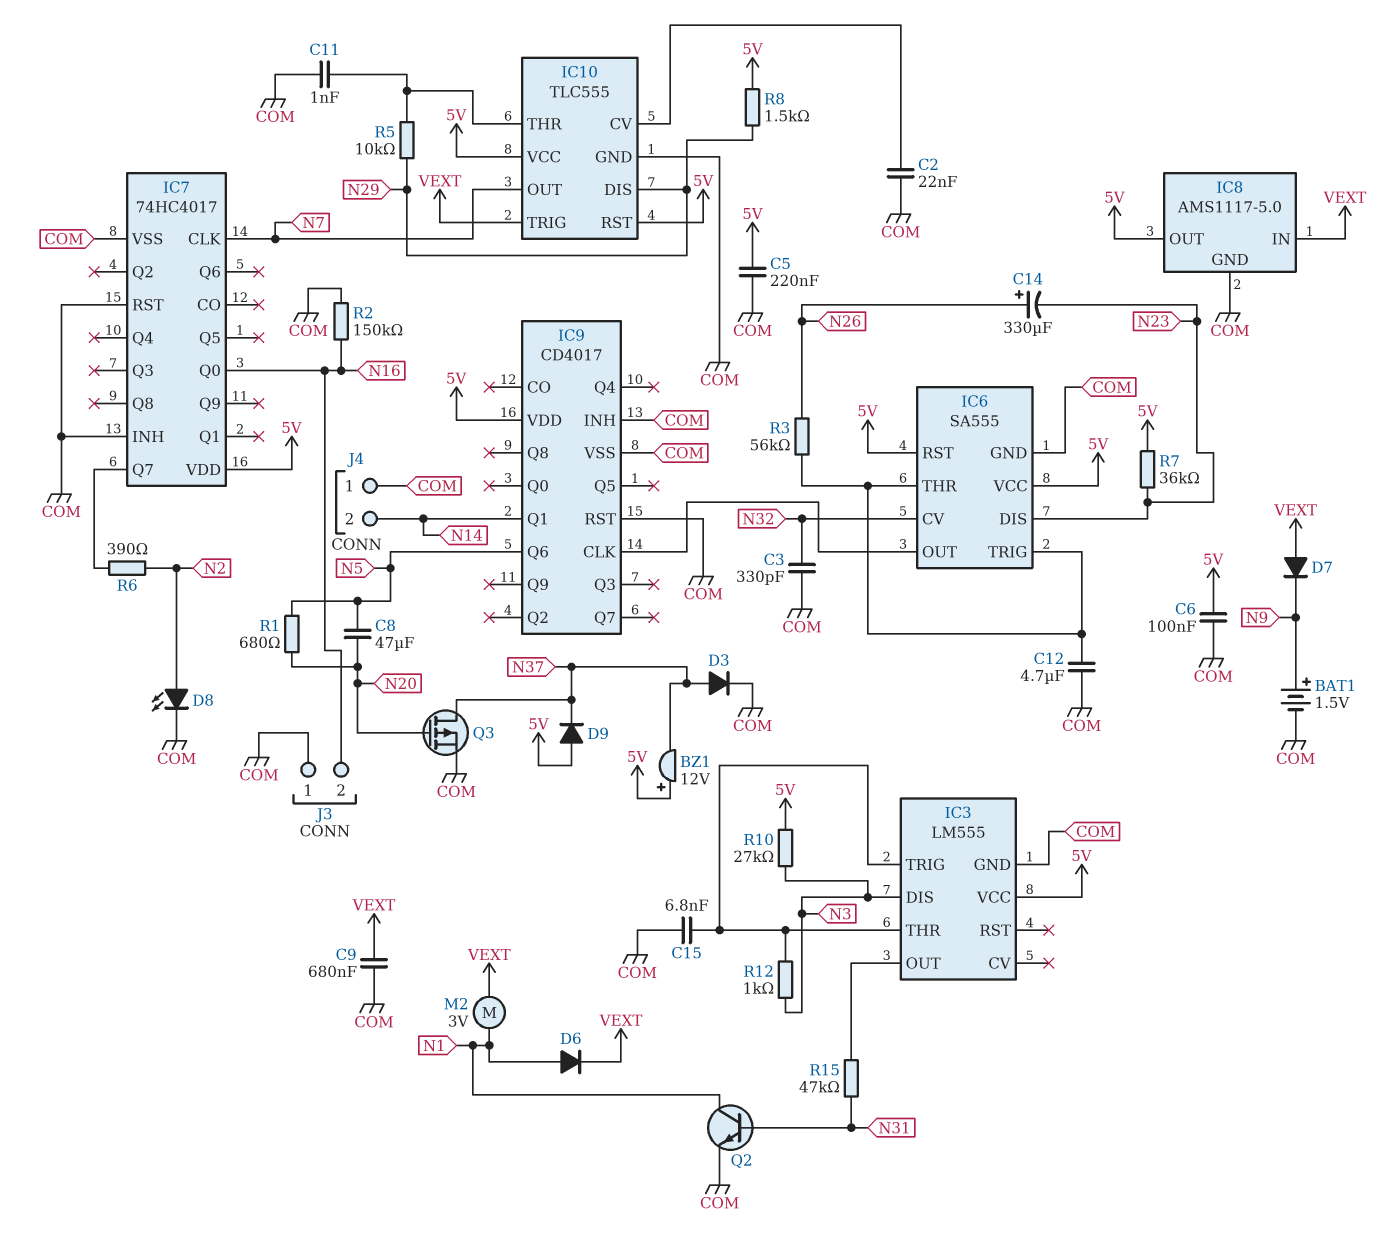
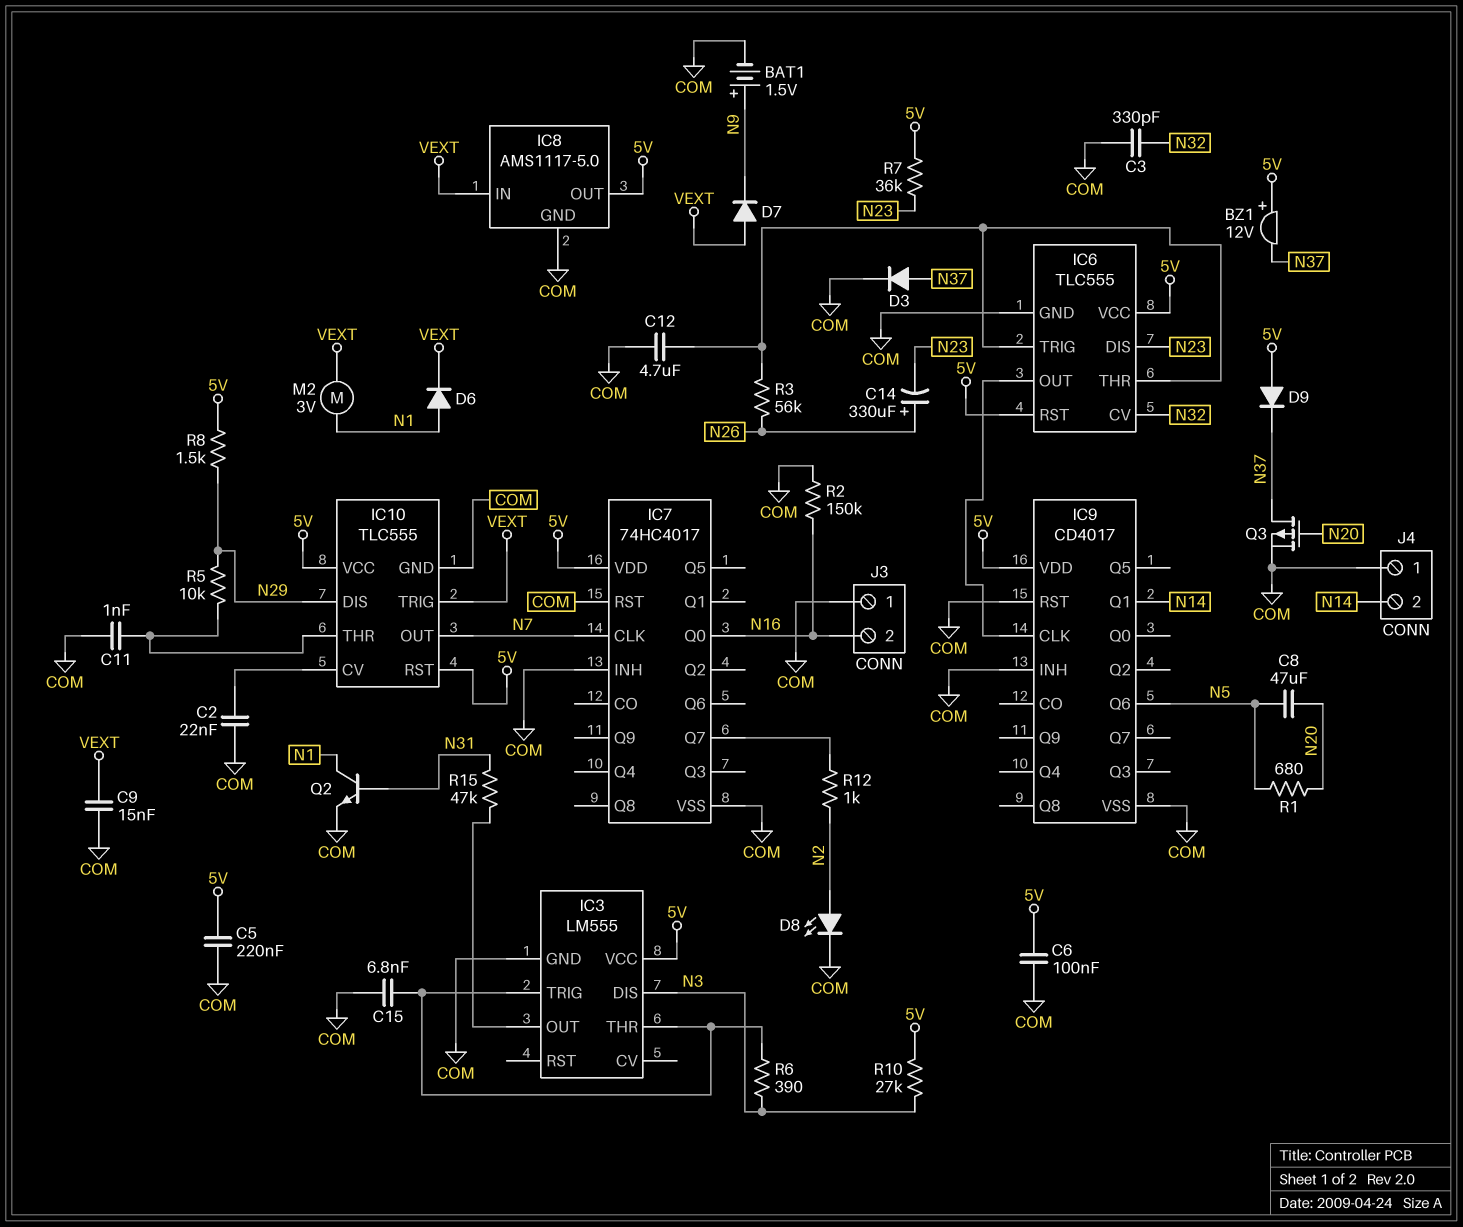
C9: 680nF (COM, VEXT) -> 15nF (COM, VEXT)
IC6: SA555 -> TLC555
R6: 390 (IC7/Q7, N2) -> 390 (IC3/THR, N3)
R12: 1k (IC3/THR, N3) -> 1k (IC7/Q7, N2)

